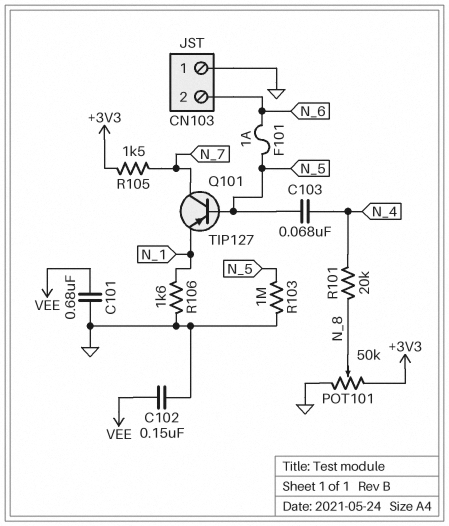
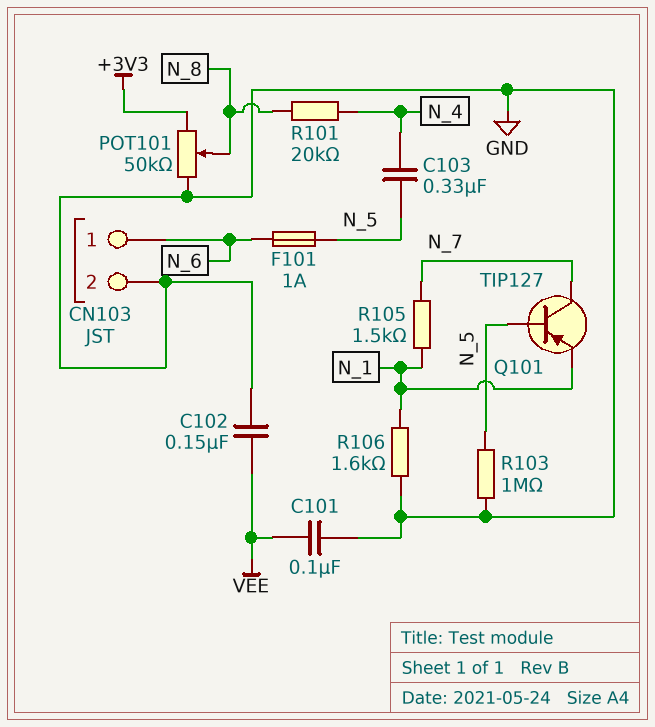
C101: 680nF (GND, VEE) -> 100nF (GND, VEE)
C103: 68nF (N_4, N_5) -> 330nF (N_4, N_5)
CN103 pin 1: GND -> N_6
CN103 pin 2: N_6 -> GND
R105: 1.5k (+3V3, N_7) -> 1.5k (N_1, N_7)

